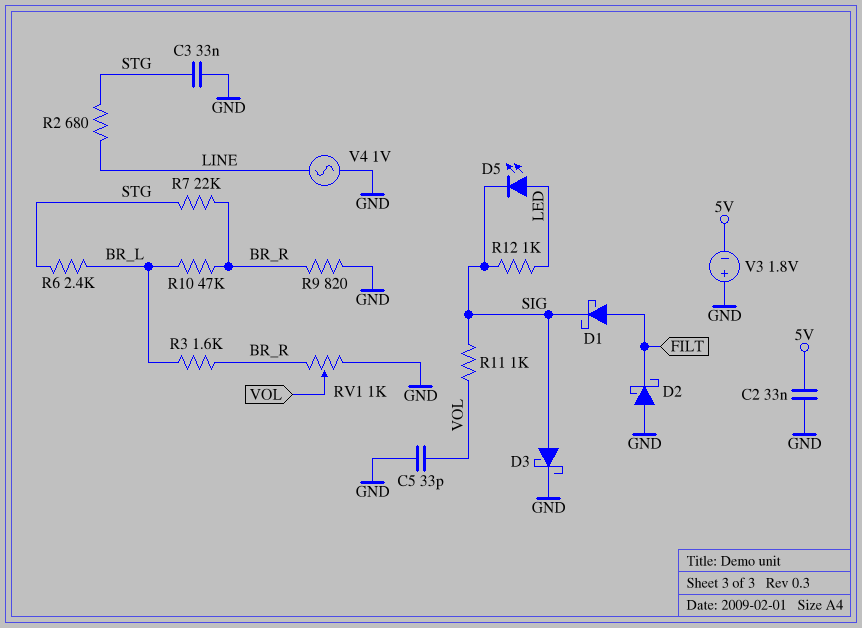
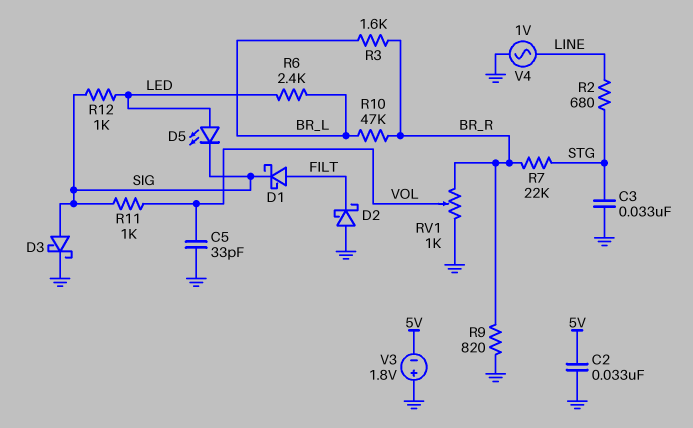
R6: 2.4k (BR_L, STG) -> 2.4k (BR_L, LED)

